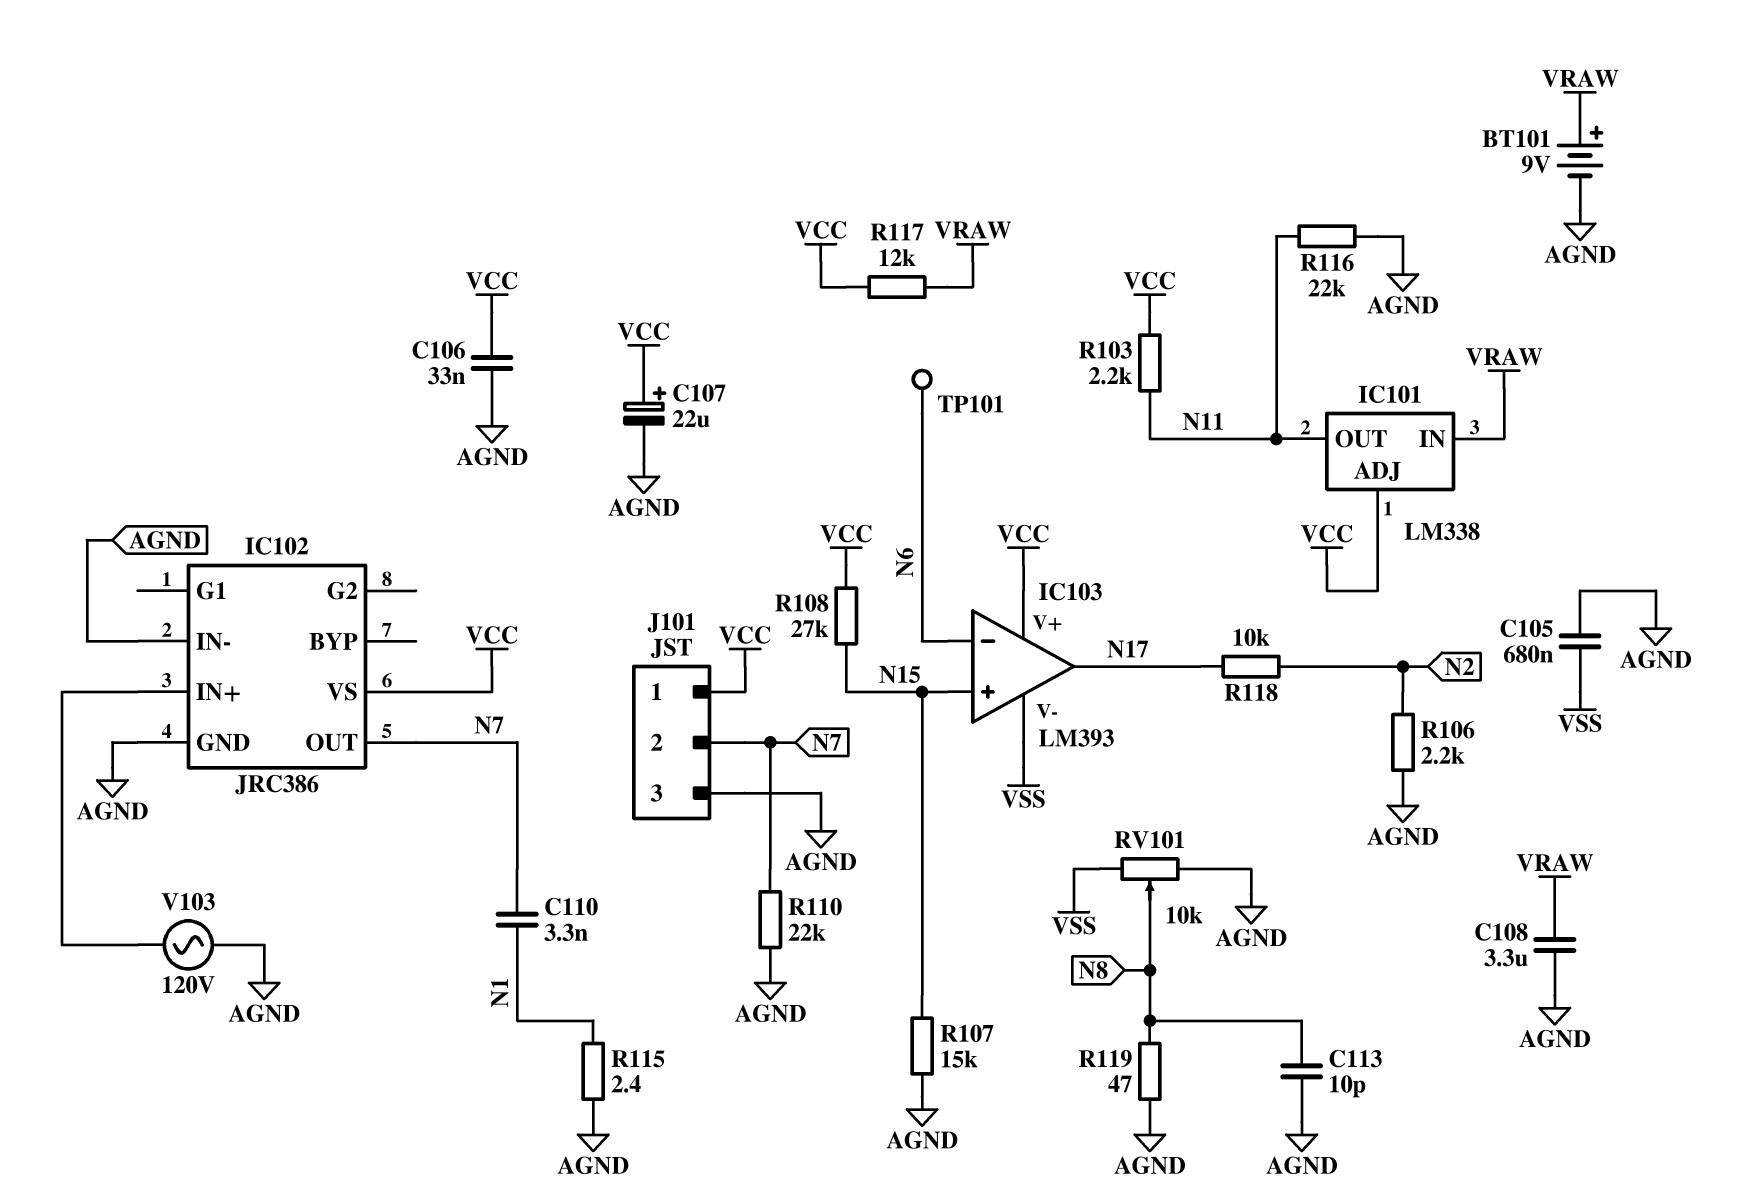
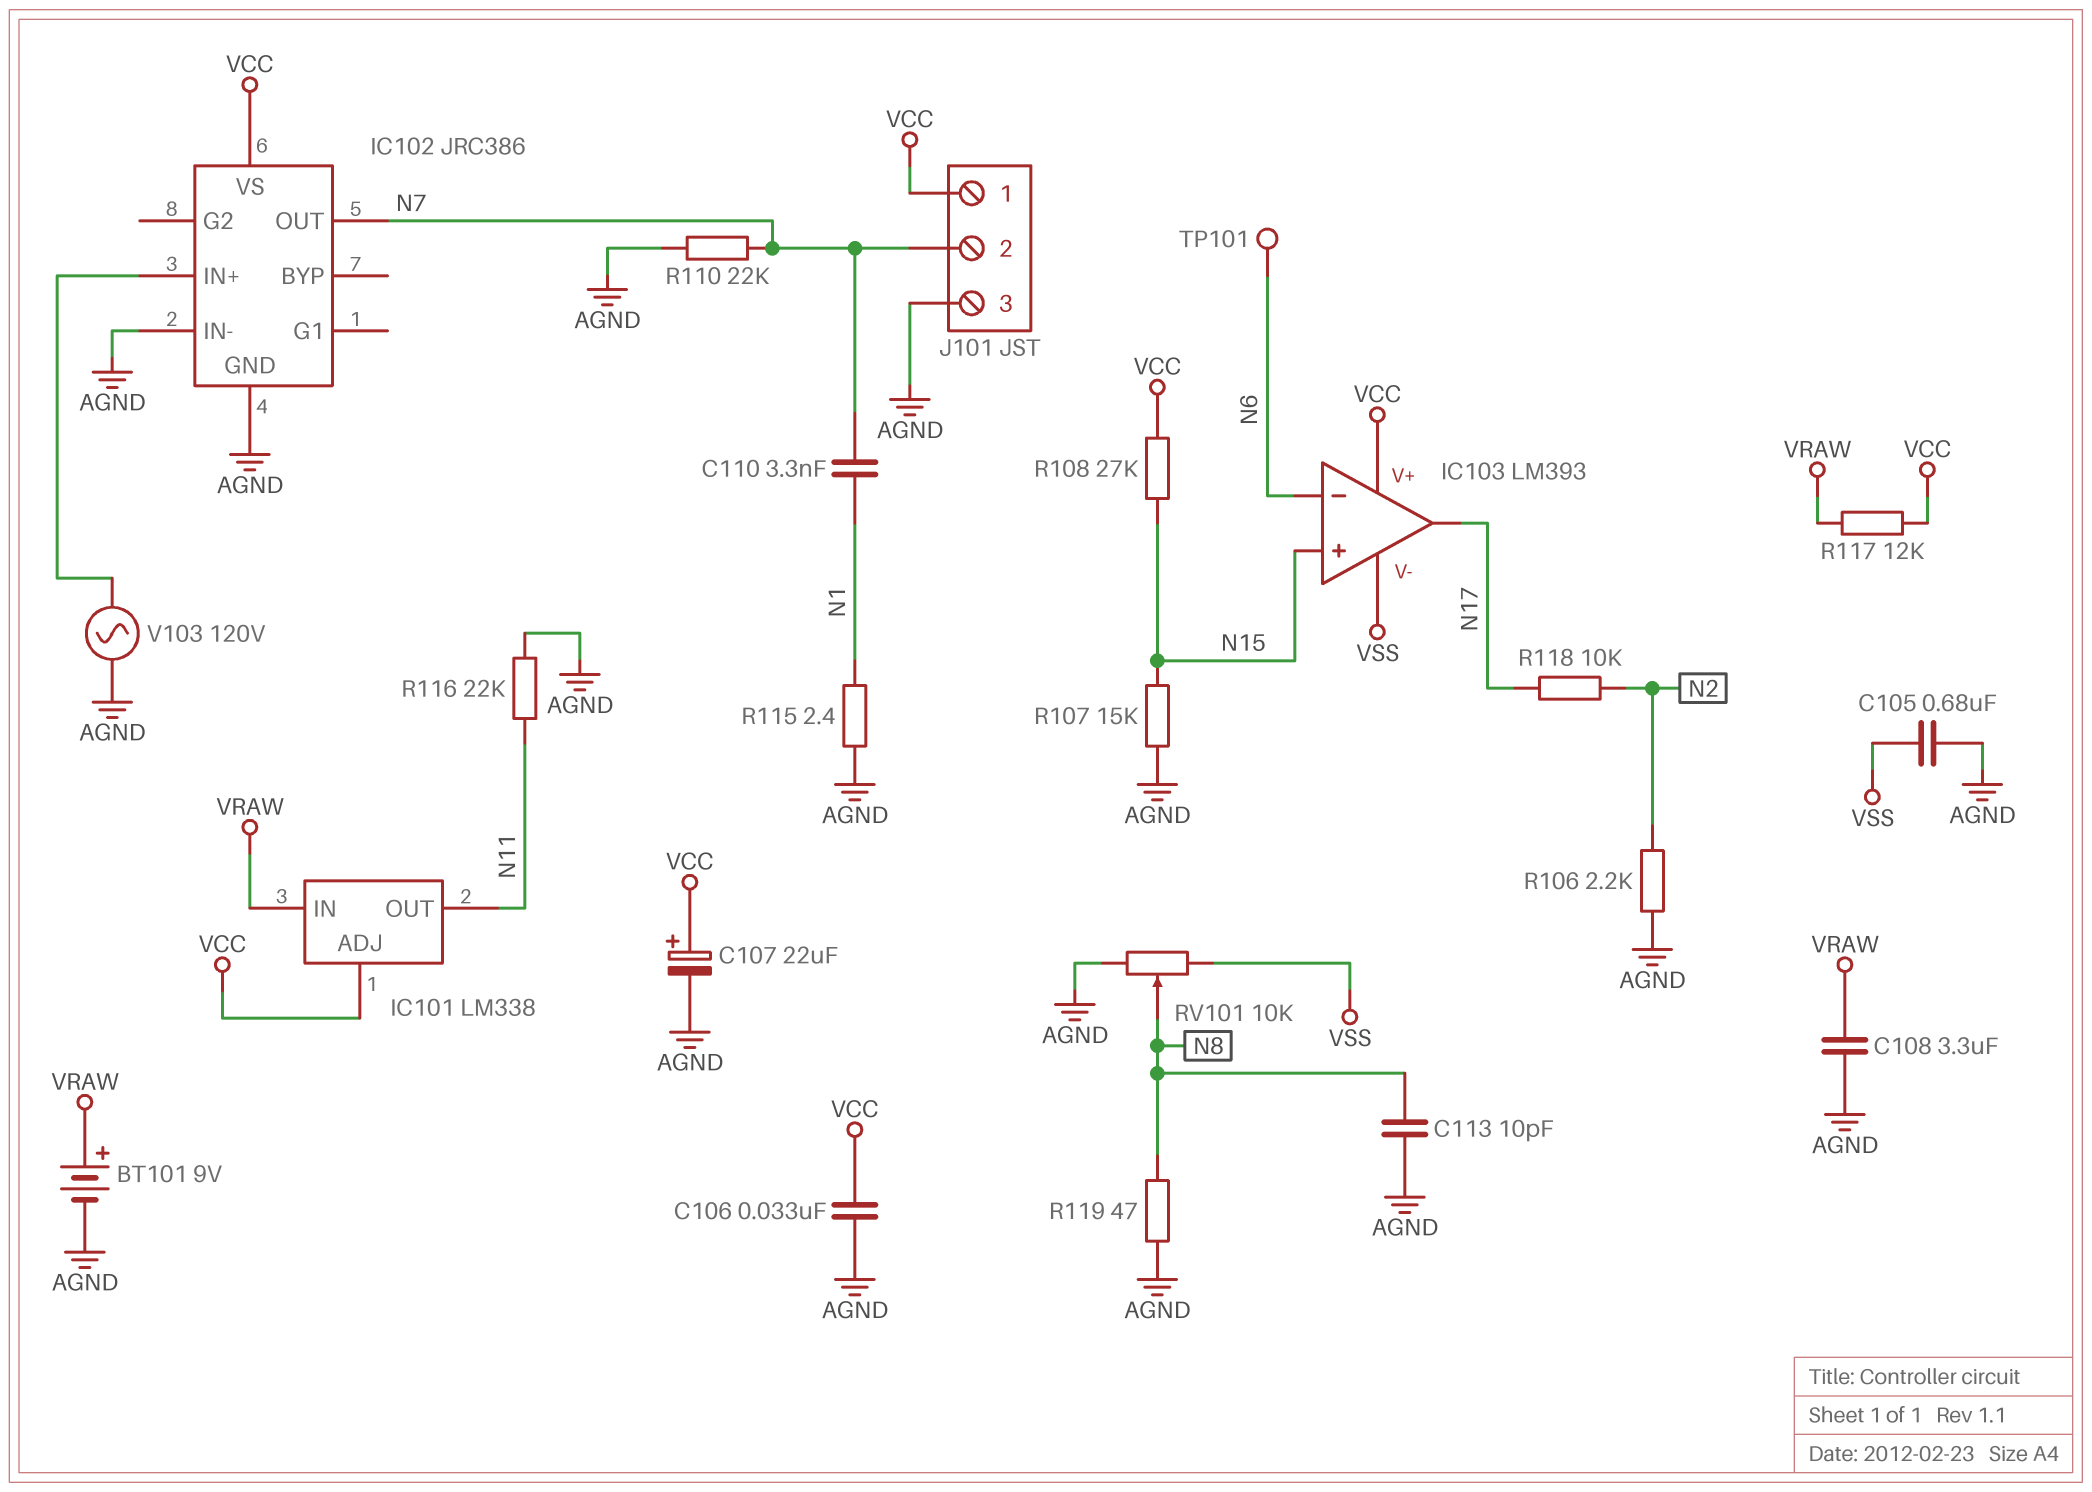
R103: 2.2k (N11, VCC) -> none

